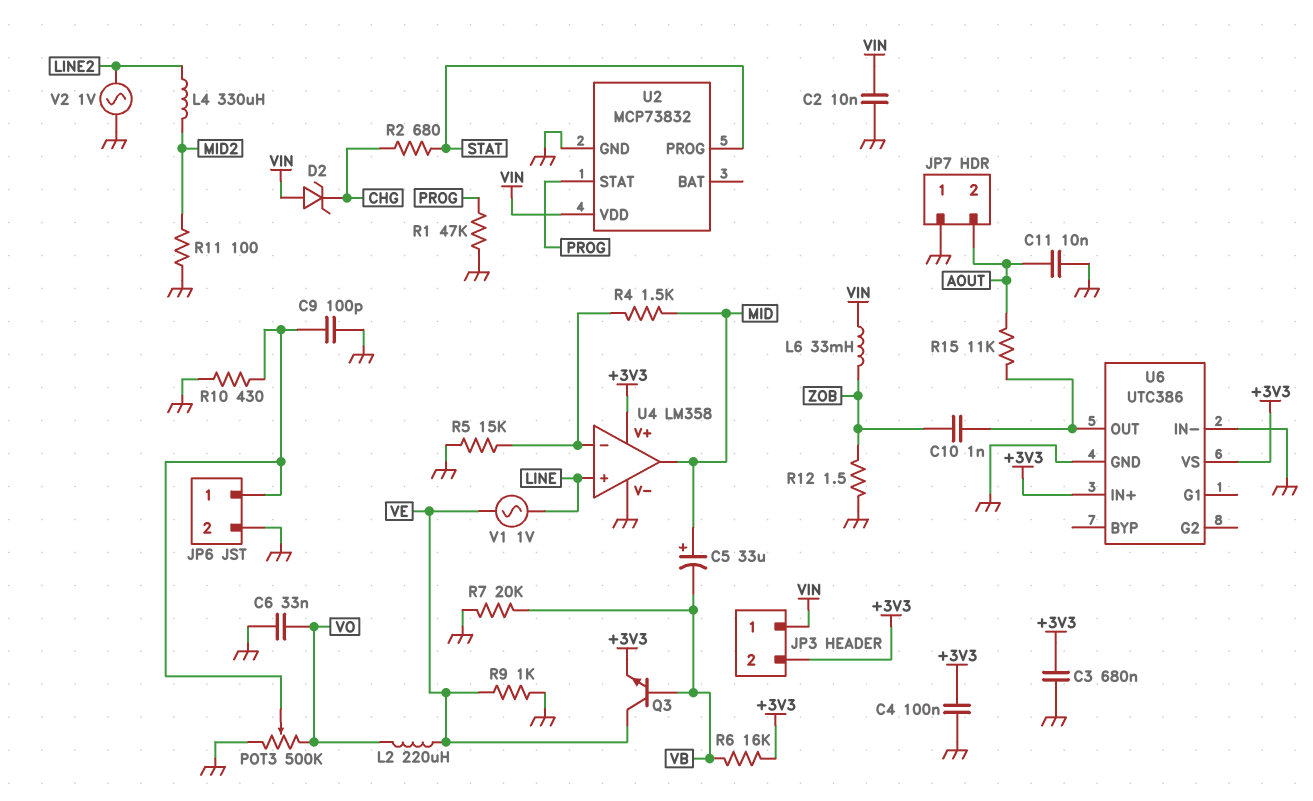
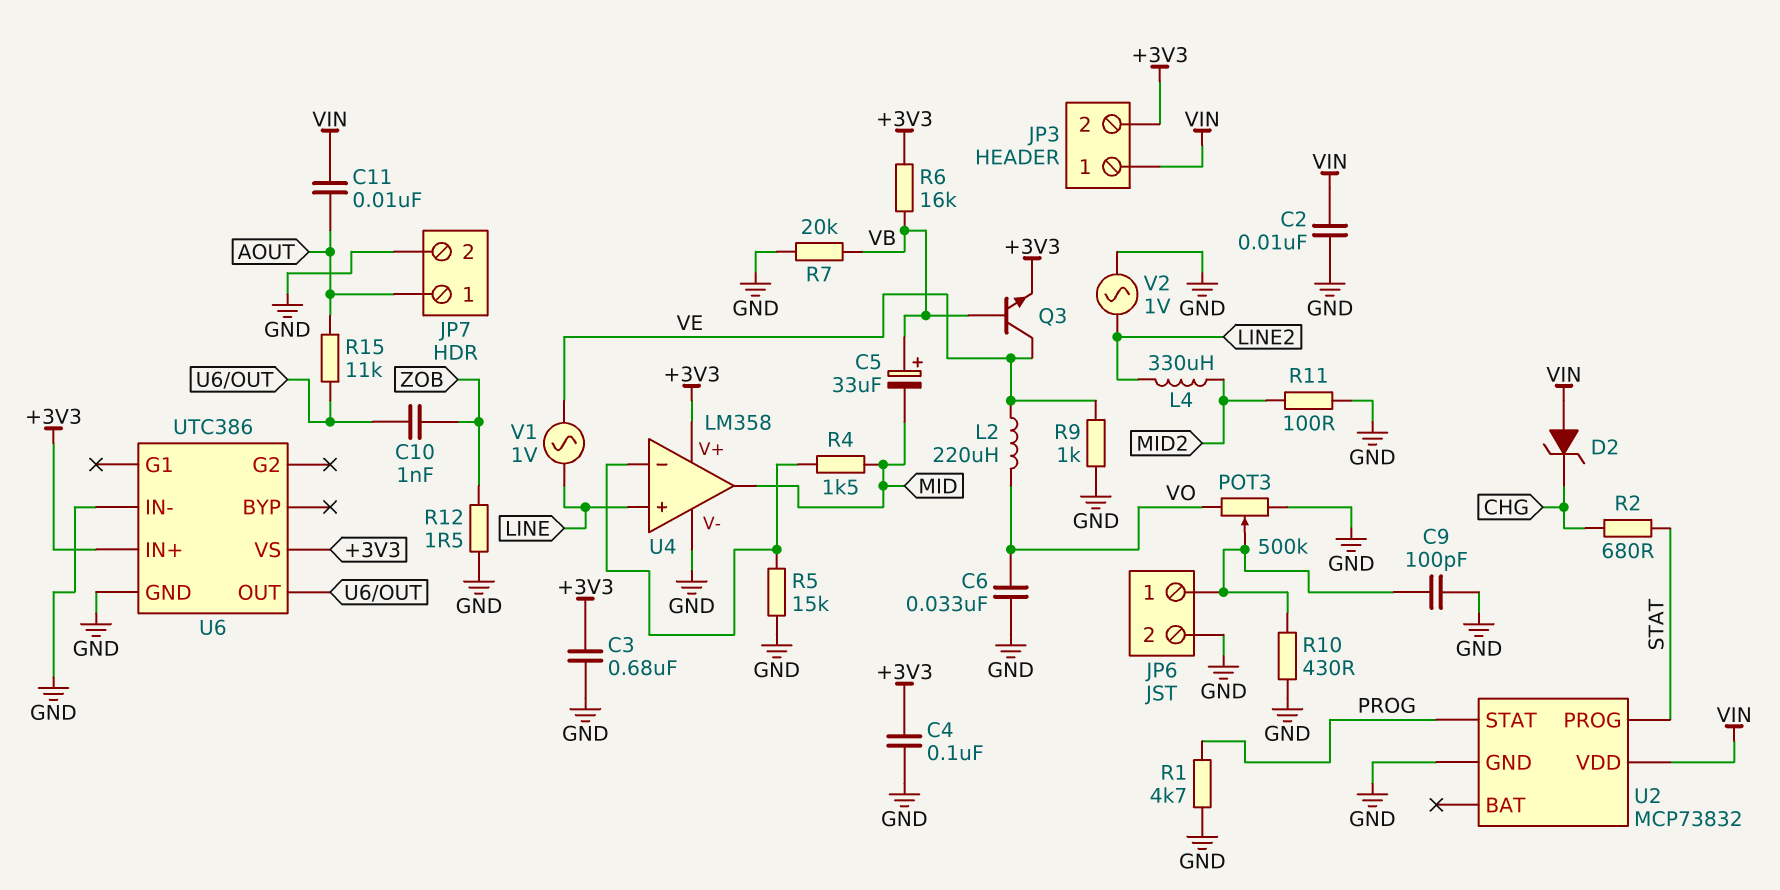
C5: 33uF (plus MID, minus VB) -> 33uF (plus VB, minus MID)
C11: 10nF (AOUT, GND) -> 10nF (AOUT, VIN)
JP7 pin 1: GND -> AOUT
JP7 pin 2: AOUT -> GND
L6: 33mH (VIN, ZOB) -> none
R1: 47k (GND, PROG) -> 4.7k (GND, PROG)

